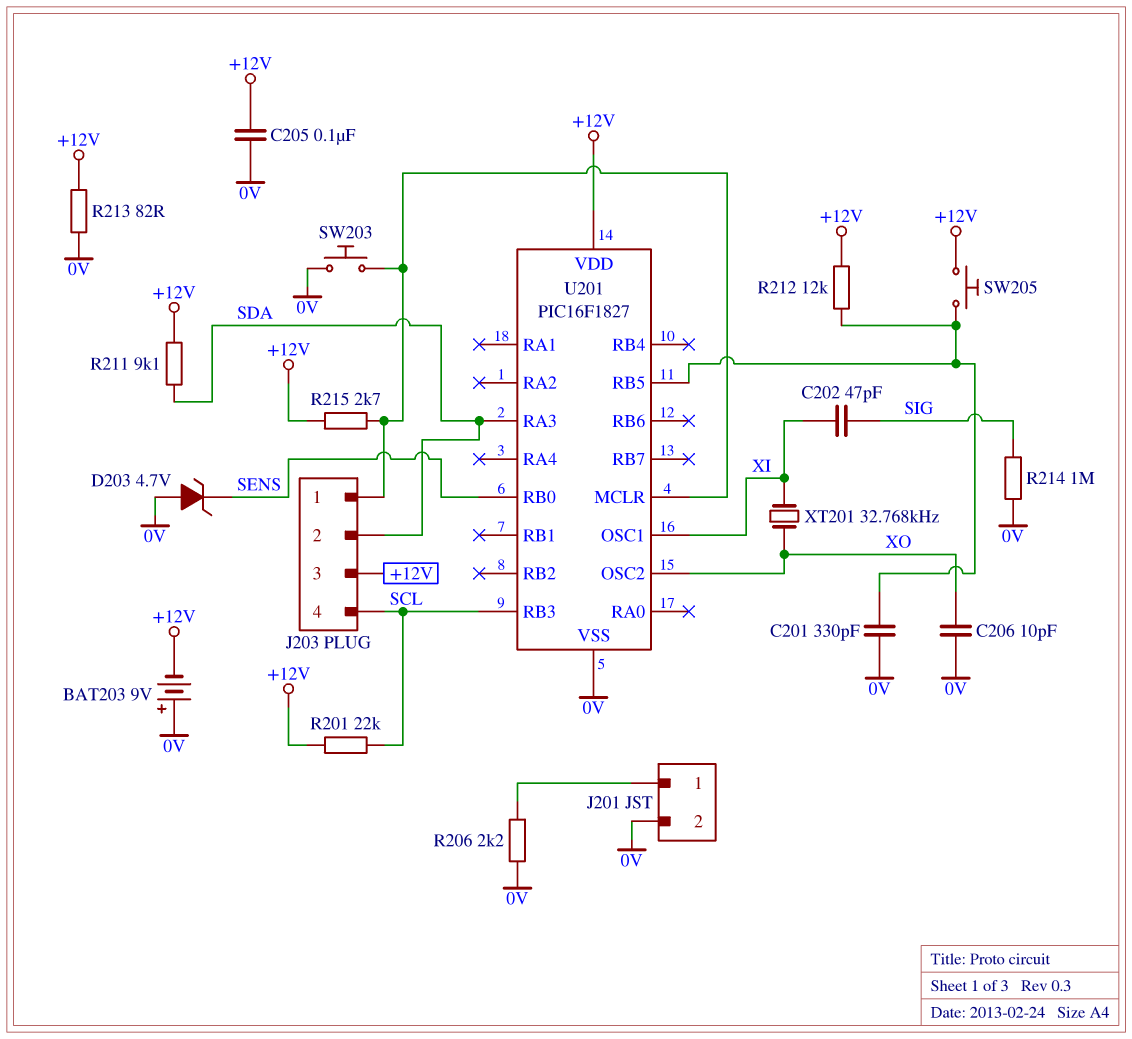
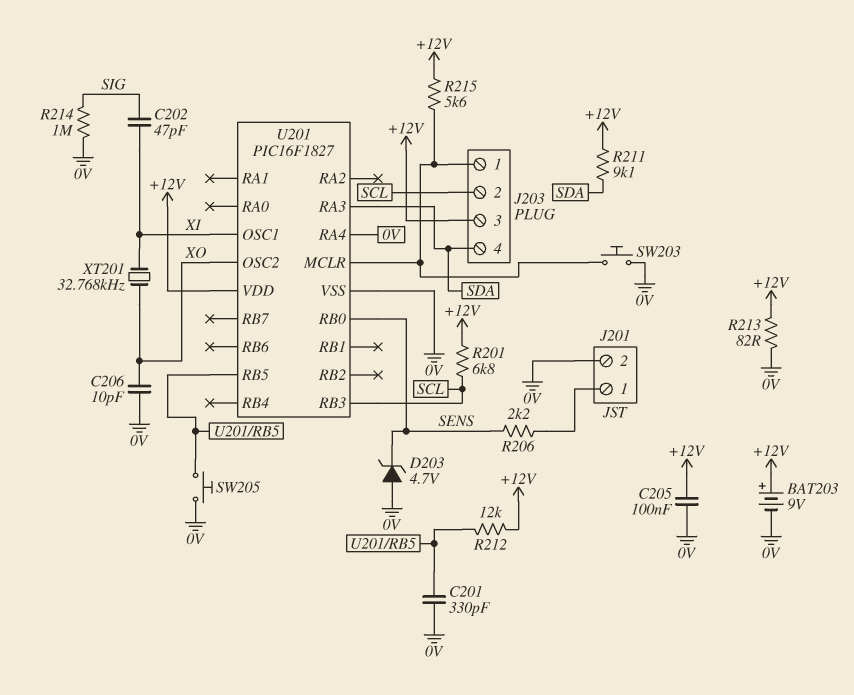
BAT203: 9V (plus 0V, minus +12V) -> 9V (plus +12V, minus 0V)
J203 pin 2: SDA -> SCL
J203 pin 4: SCL -> SDA
R201: 22k (+12V, SCL) -> 6.8k (+12V, SCL)
R206: 2.2k (0V, J201/1) -> 2.2k (J201/1, SENS)
R215: 2.7k (+12V, J203/1) -> 5.6k (+12V, J203/1)
SW205: button (+12V, U201/RB5) -> button (0V, U201/RB5)
U201 pin RA4: none -> 0V

